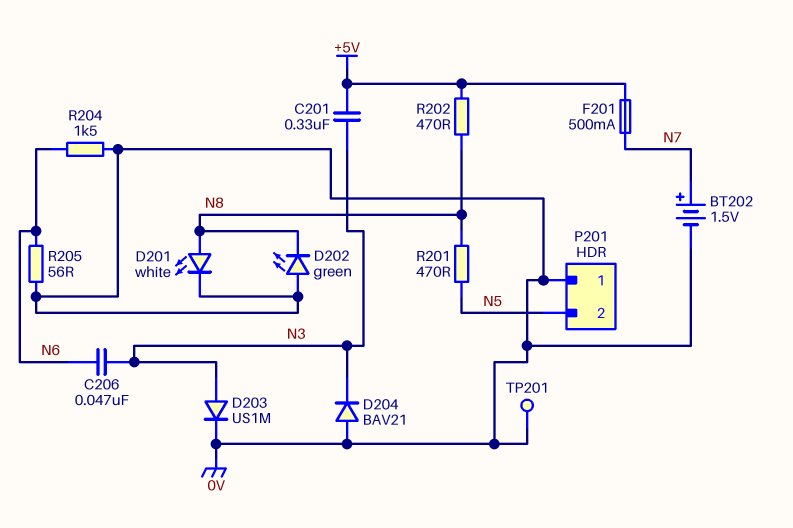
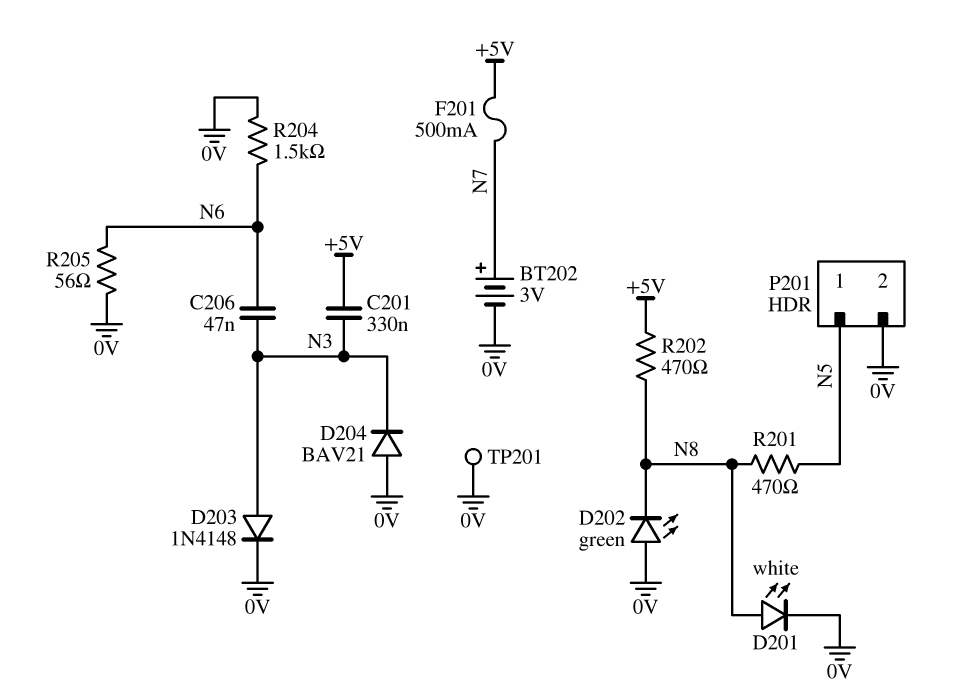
BT202: 1.5V (plus N7, minus 0V) -> 3V (plus N7, minus 0V)
D203: diode US1M (A N3, K 0V) -> diode 1N4148 (A N3, K 0V)
P201 pin 1: 0V -> N5
P201 pin 2: N5 -> 0V

